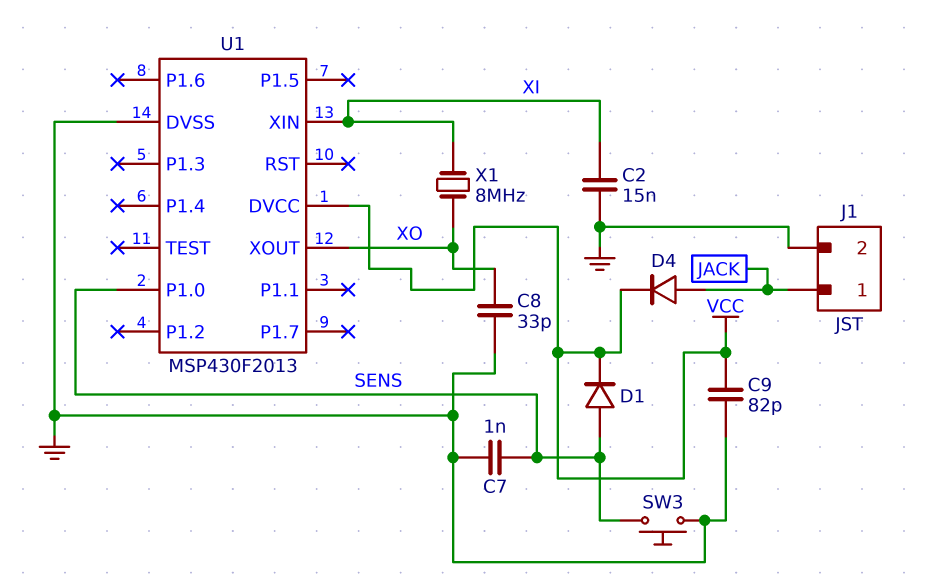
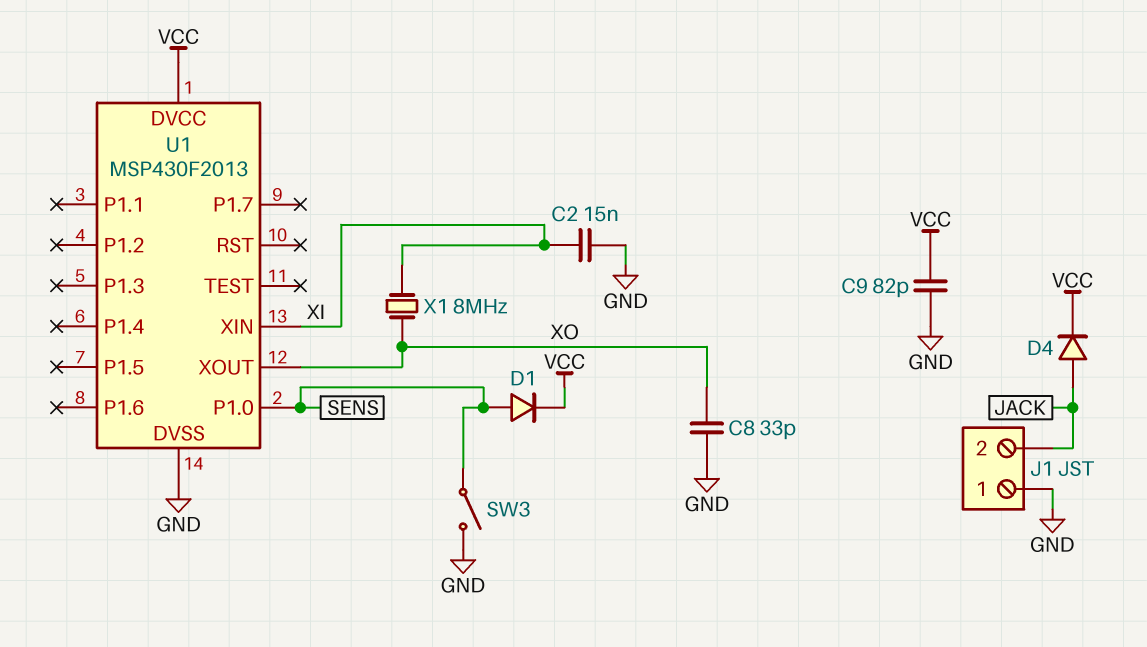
C7: 1nF (GND, SENS) -> none
J1 pin 1: JACK -> GND
J1 pin 2: GND -> JACK
SW3: button (GND, SENS) -> switch (GND, SENS)

